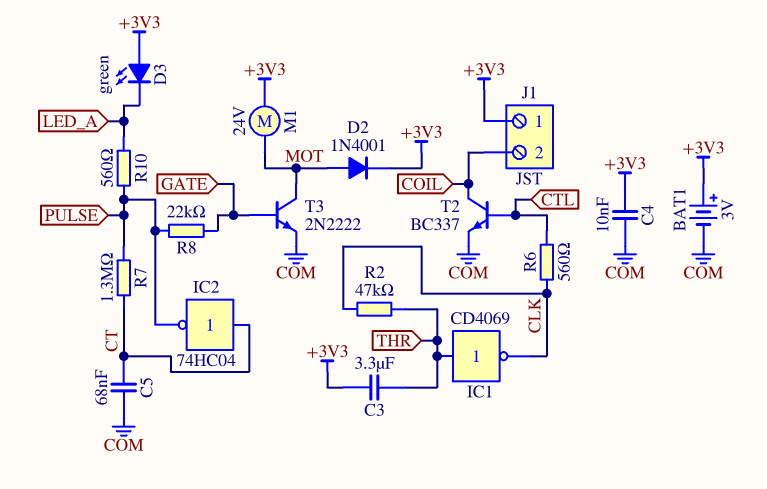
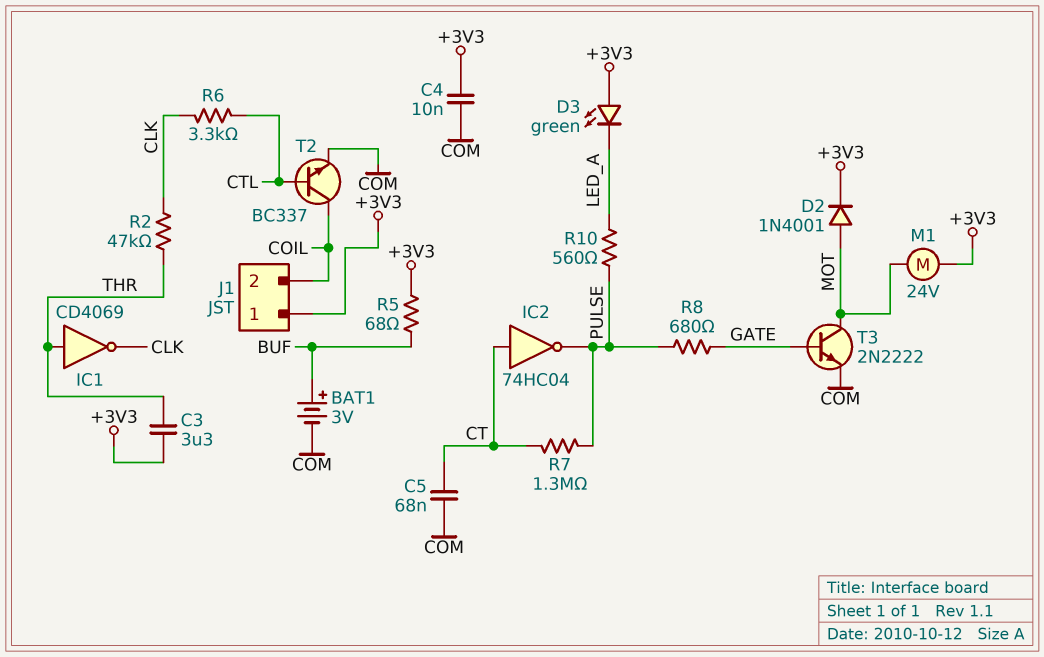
BAT1: 3V (plus +3V3, minus COM) -> 3V (plus BUF, minus COM)
R5: none -> 68 (+3V3, BUF)
R6: 560 (CLK, CTL) -> 3.3k (CLK, CTL)
R8: 22k (GATE, PULSE) -> 680 (GATE, PULSE)

